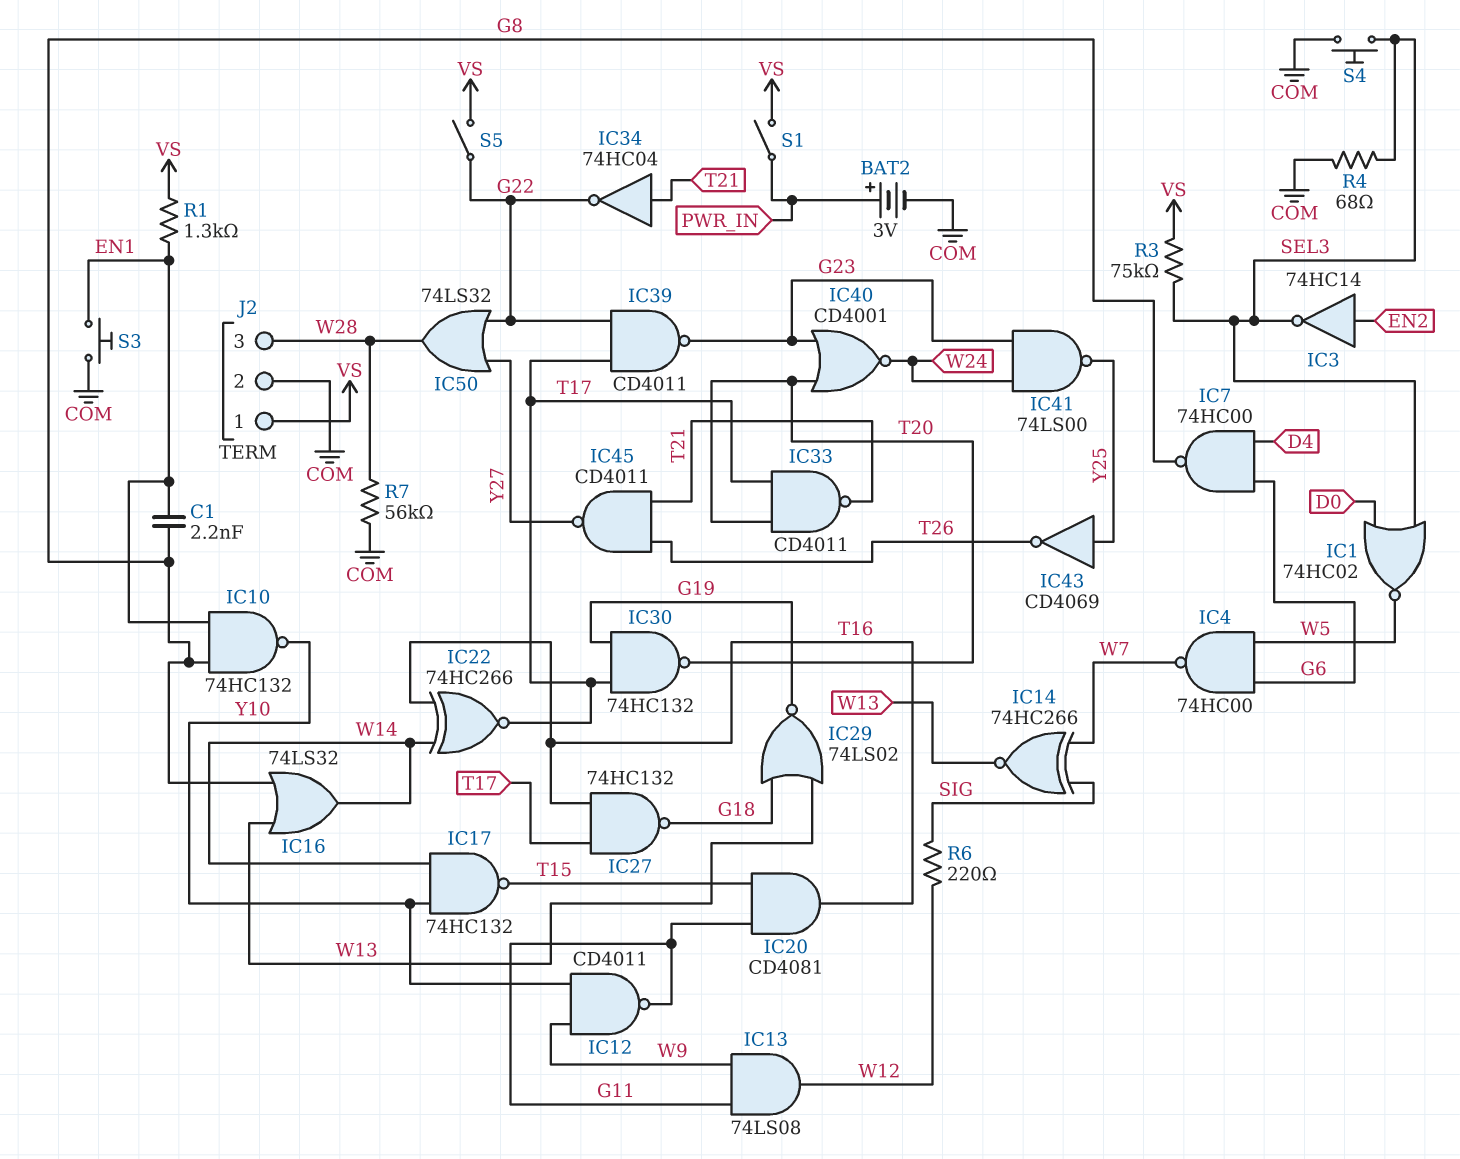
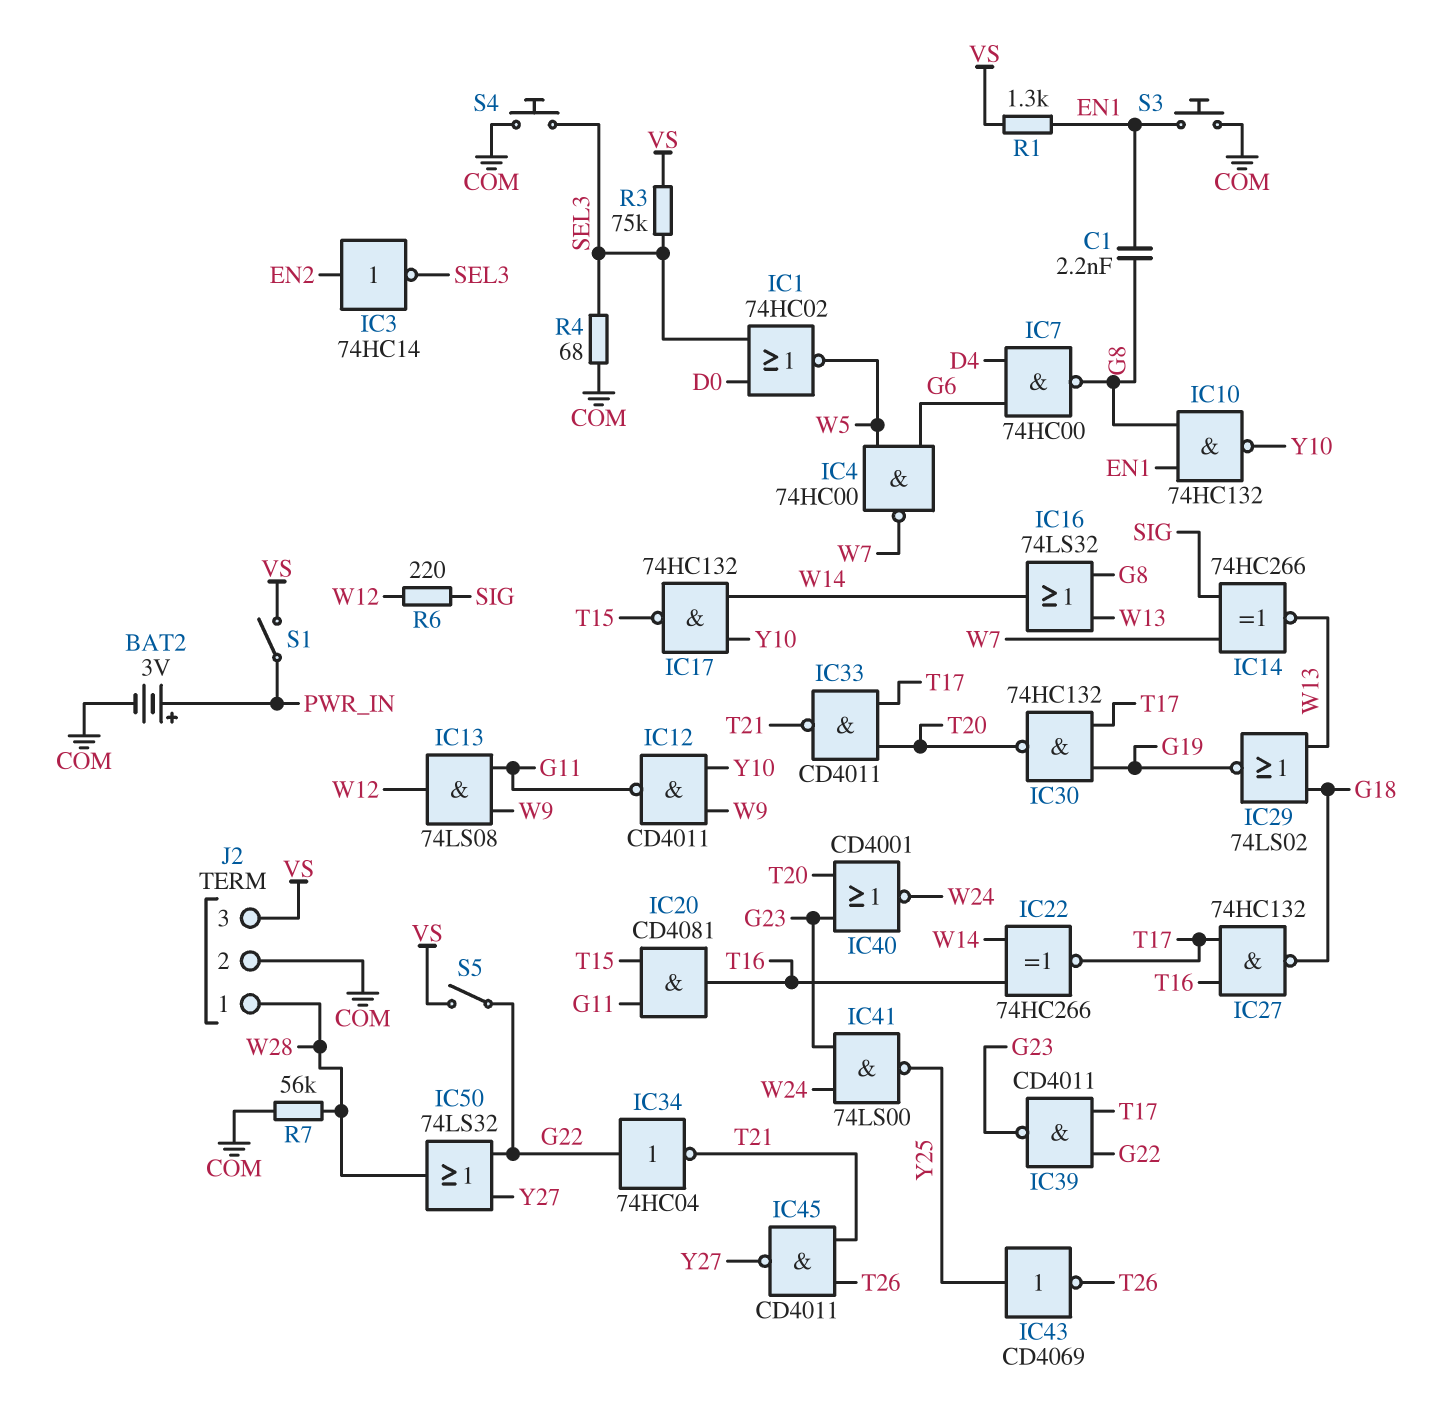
IC34: NOT 74HC04 (in T21, out G22) -> NOT 74HC04 (in G22, out T21)
J2 pin 1: VS -> W28
J2 pin 3: W28 -> VS

